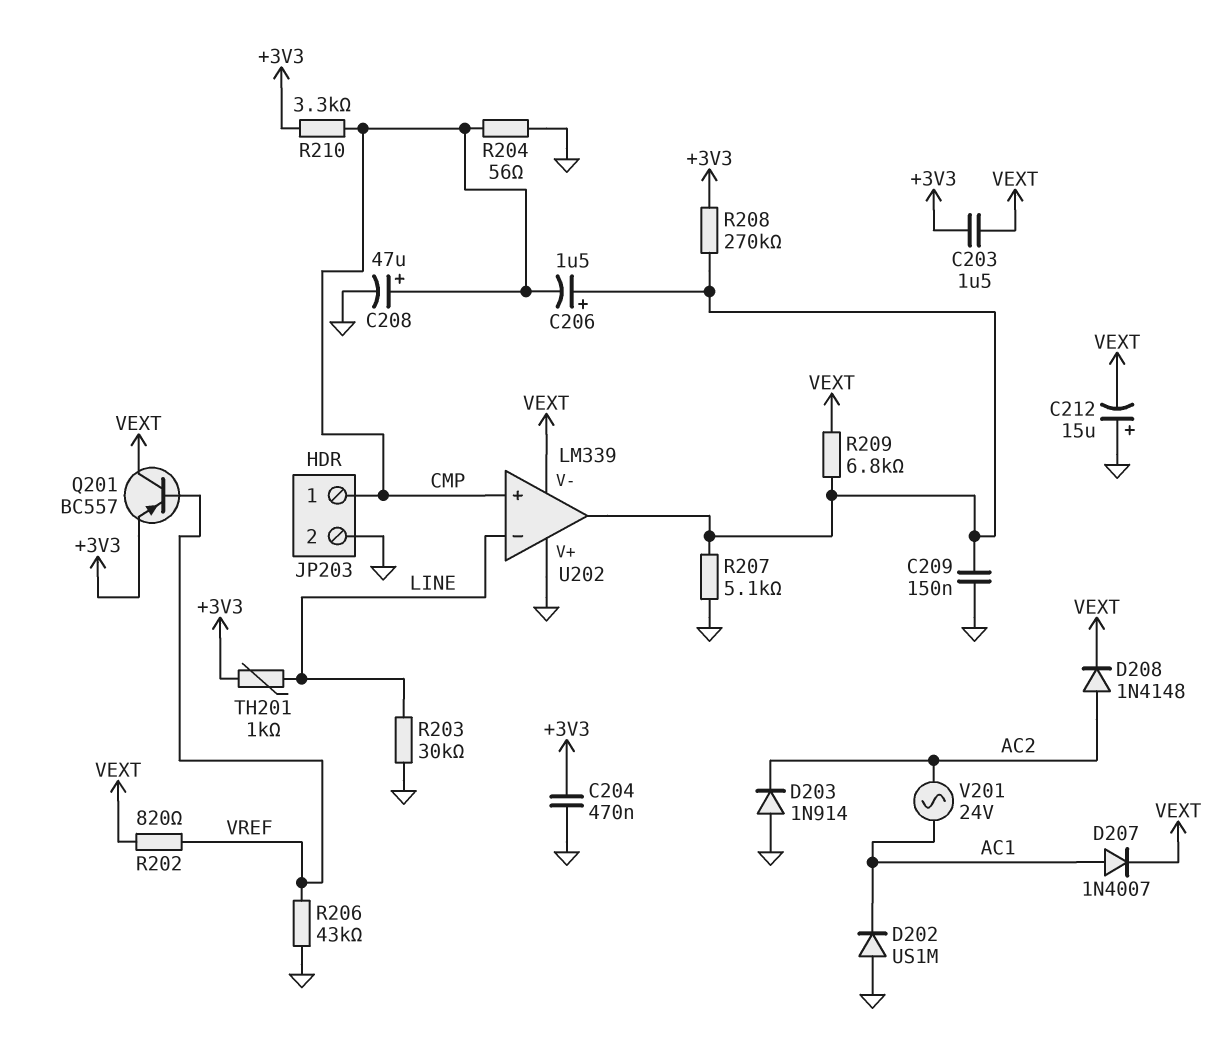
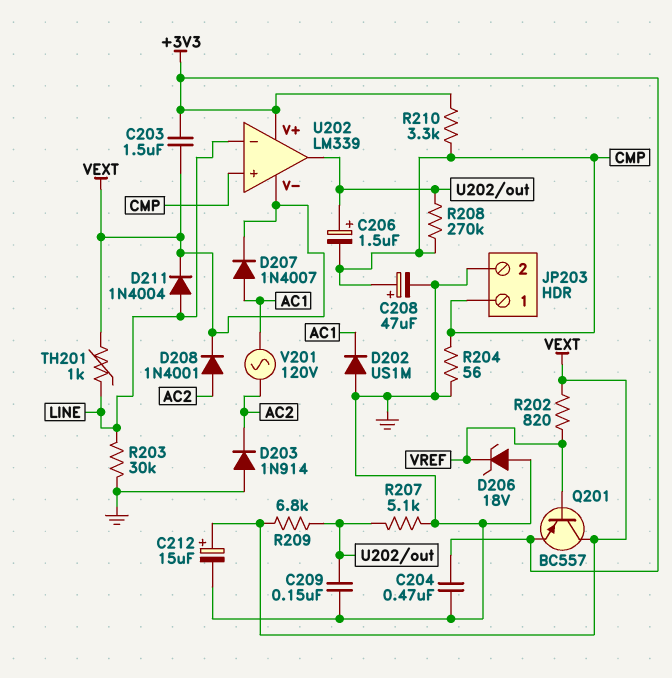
C212: 15uF (plus GND, minus VEXT) -> 15uF (plus VEXT, minus GND)
D206: none -> zener 18V (A GND, K VREF)
D208: diode 1N4148 (A AC2, K VEXT) -> diode 1N4001 (A AC2, K VEXT)
D211: none -> diode 1N4004 (A LINE, K VEXT)
R206: 43k (GND, VREF) -> none
R208: 270k (+3V3, U202/out) -> 270k (CMP, U202/out)
TH201: 1k (+3V3, LINE) -> 1k (LINE, VEXT)
U202 pin V+: GND -> +3V3
V201: AC 24V (AC1, AC2) -> AC 120V (AC1, AC2)

